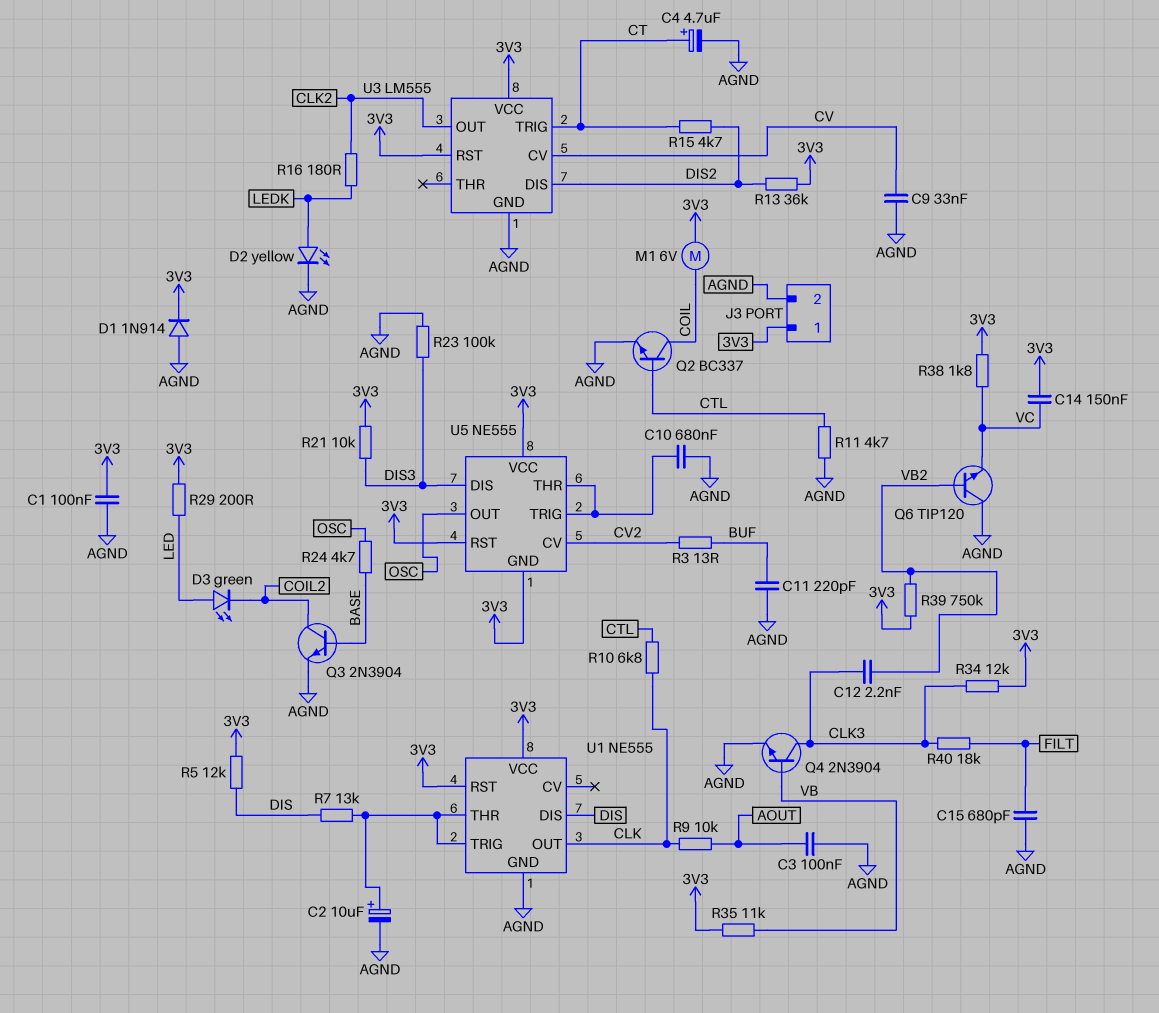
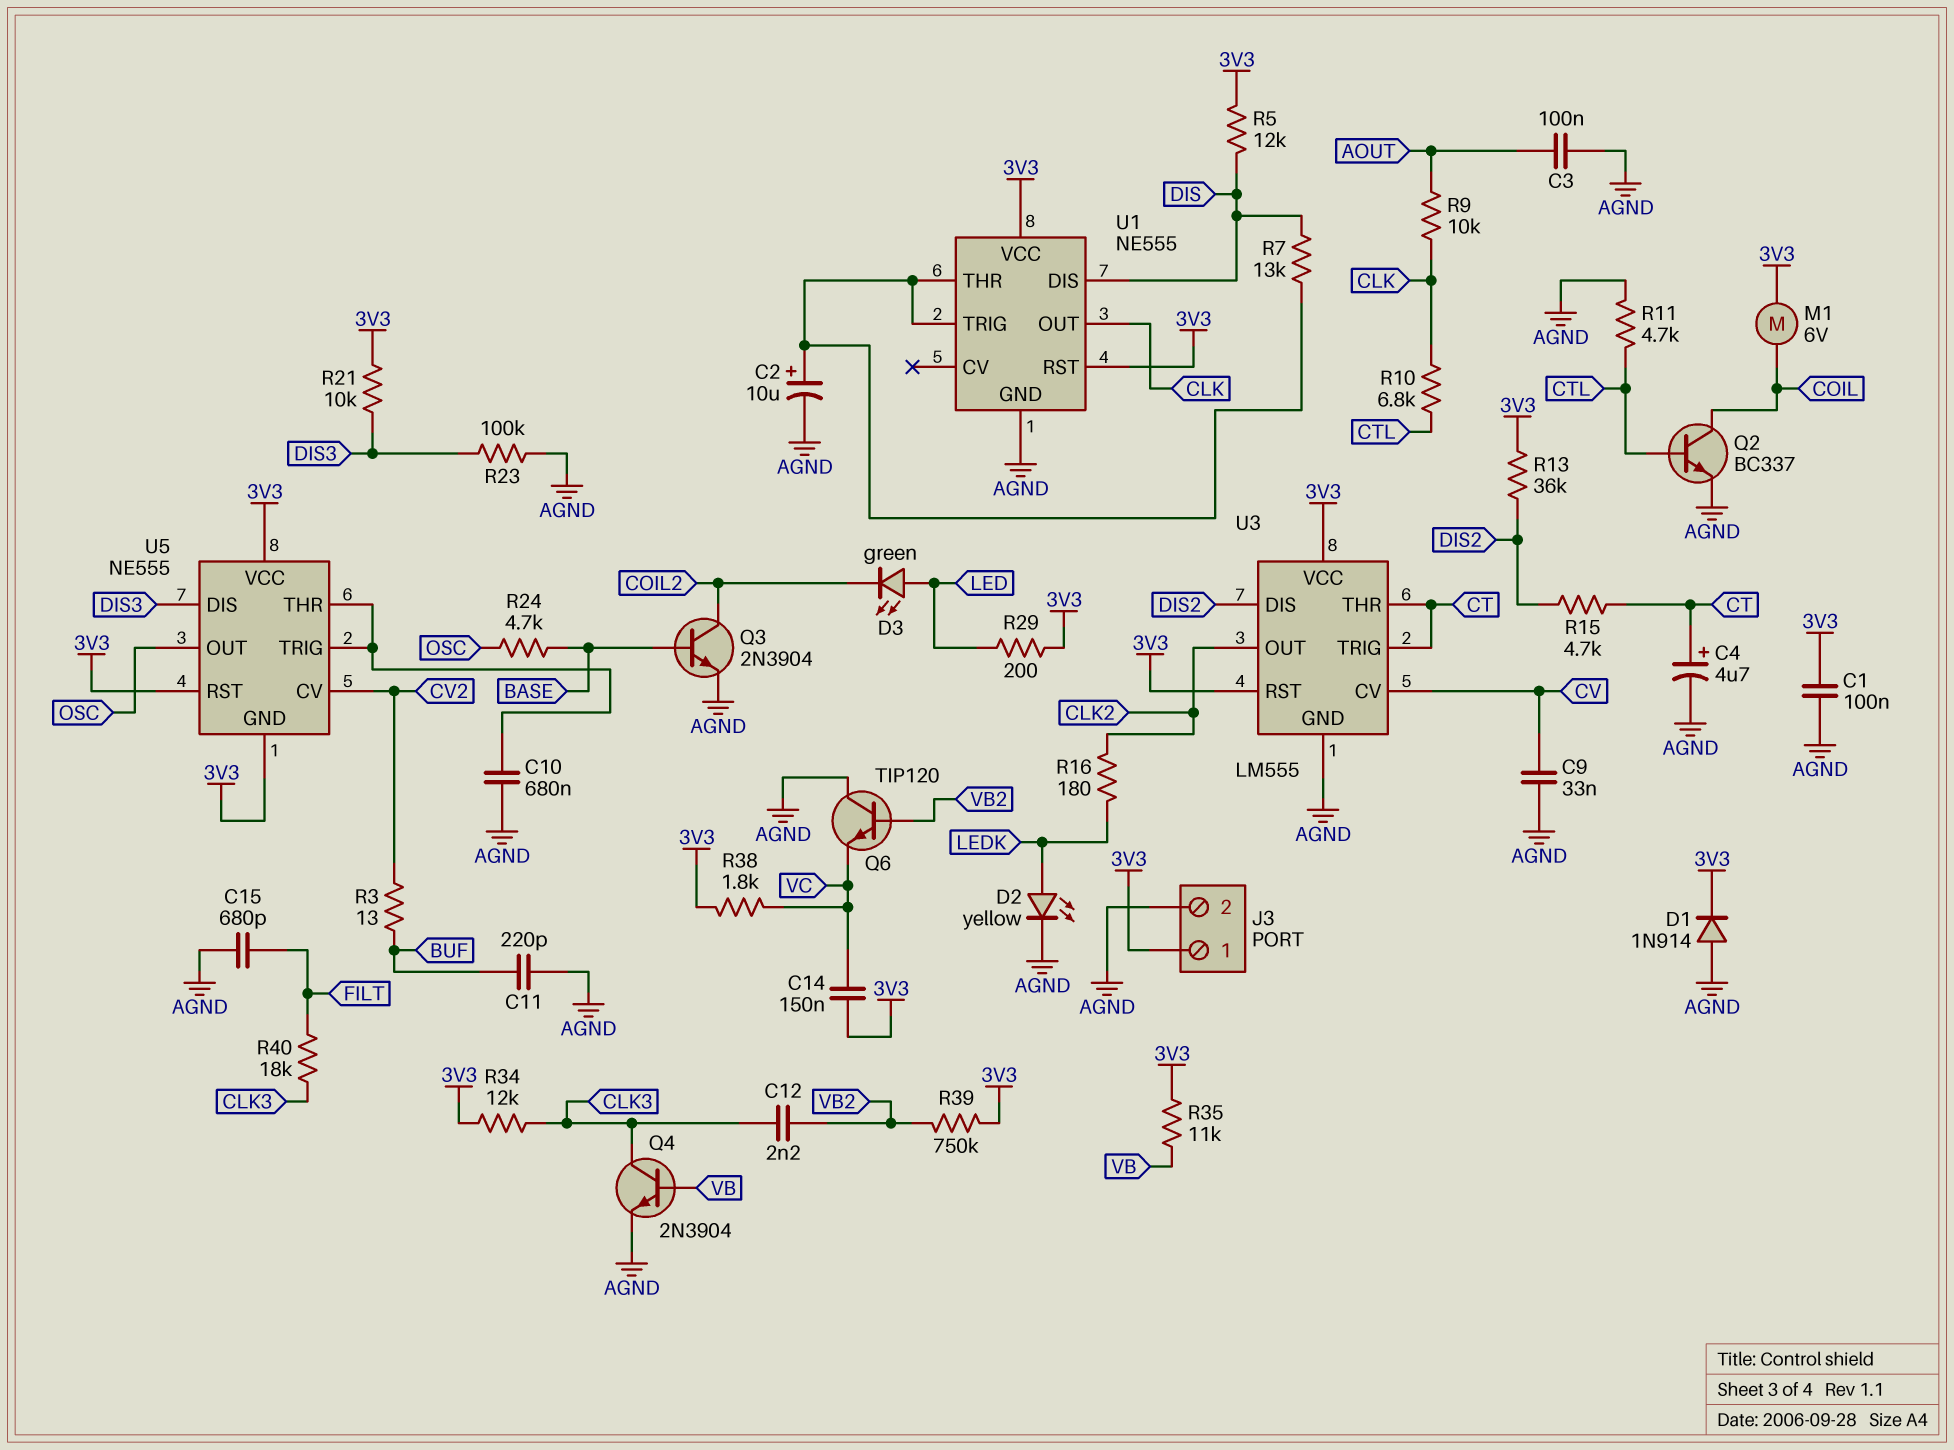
U3 pin THR: none -> CT

